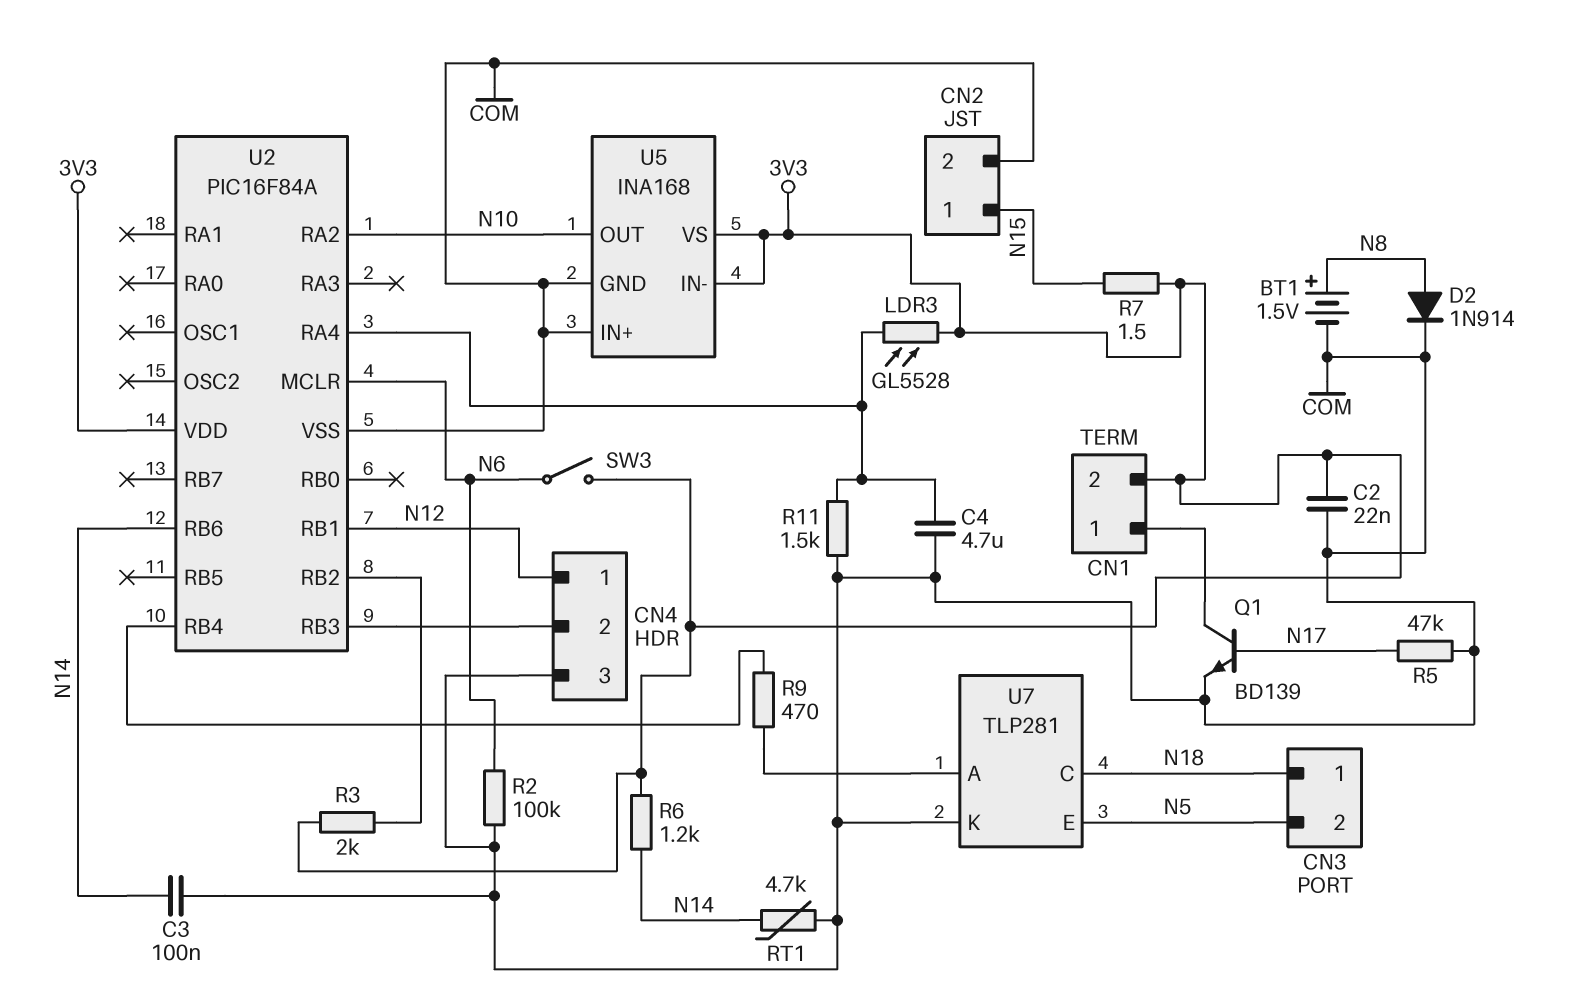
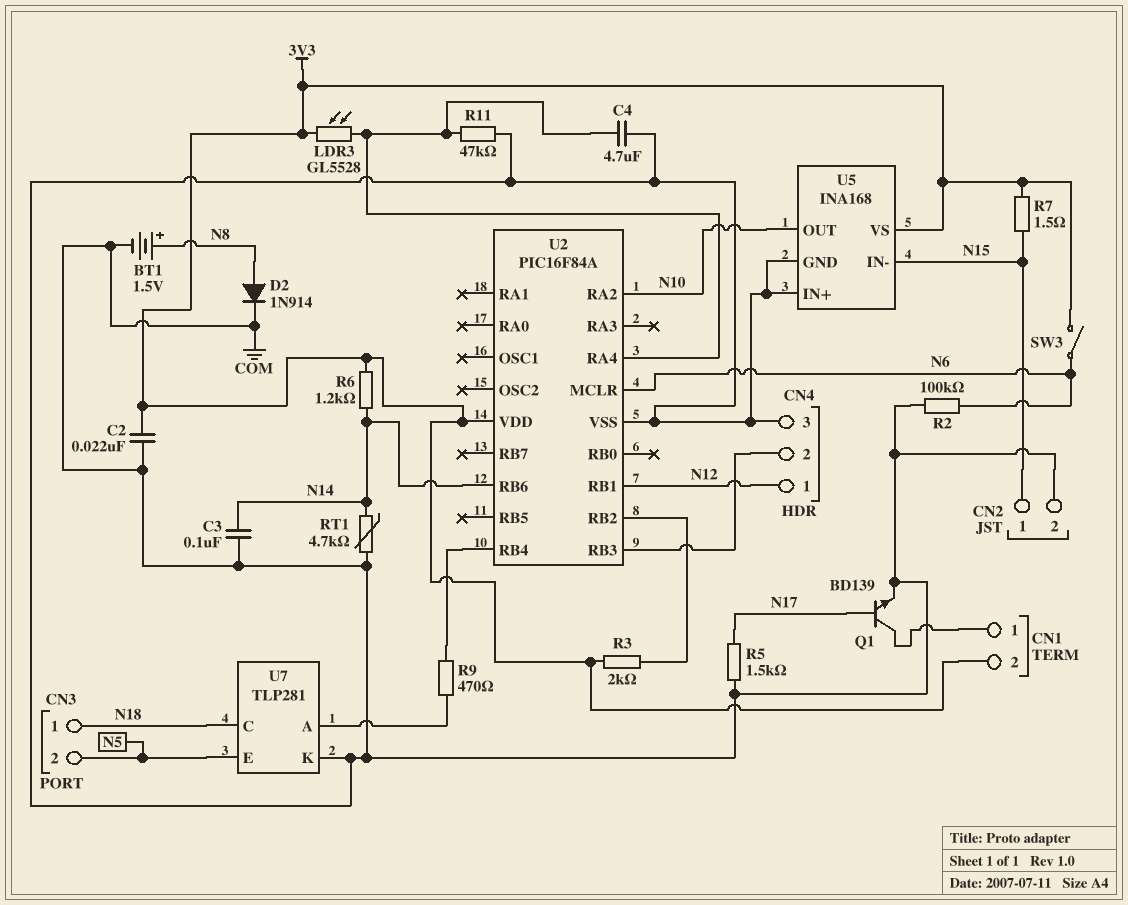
R5: 47k (COM, N17) -> 1.5k (COM, N17)
R11: 1.5k (COM, U2/RA4) -> 47k (COM, U2/RA4)
U5 pin IN-: 3V3 -> N15

